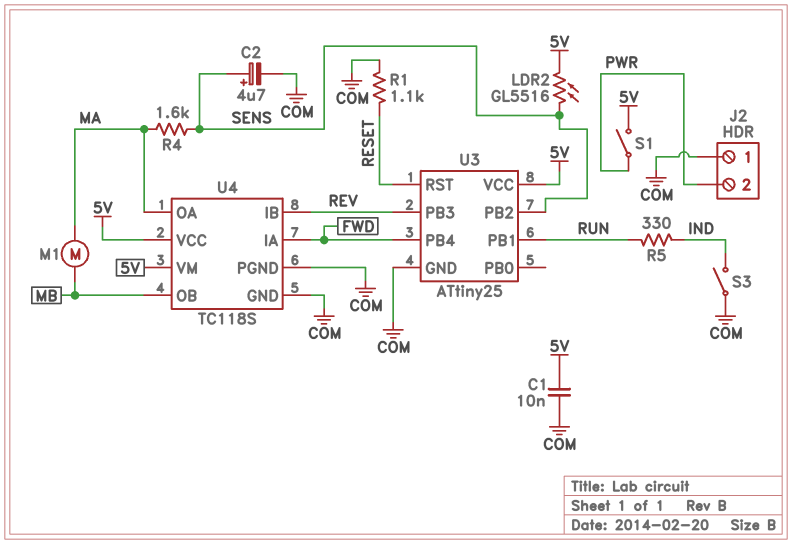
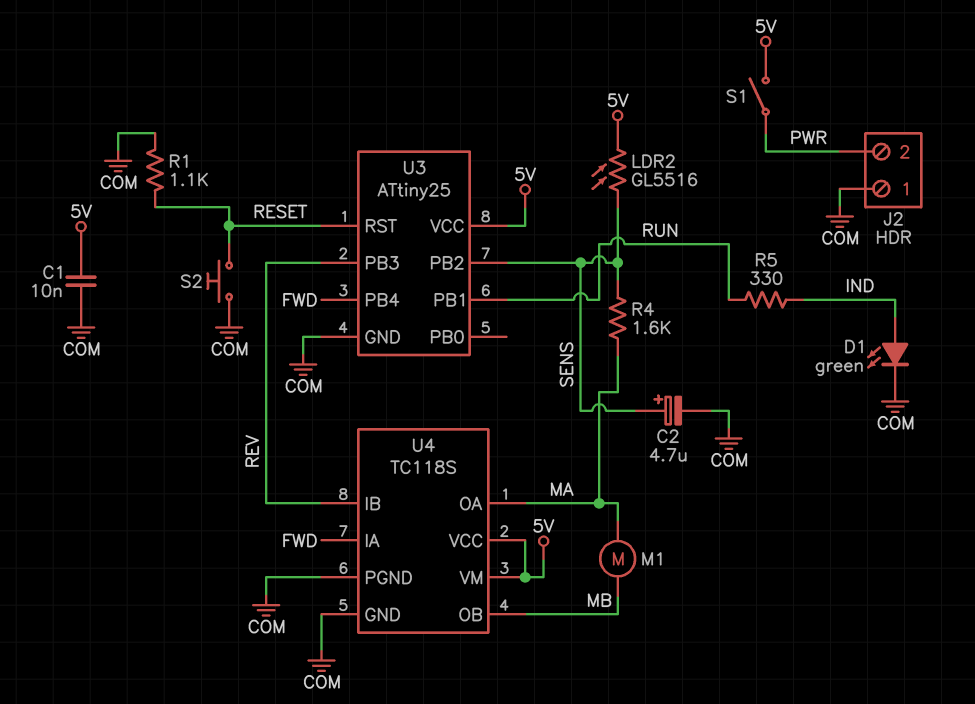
D1: none -> LED green (A IND, K COM)
S2: none -> button (COM, RESET)
S3: switch (COM, IND) -> none

